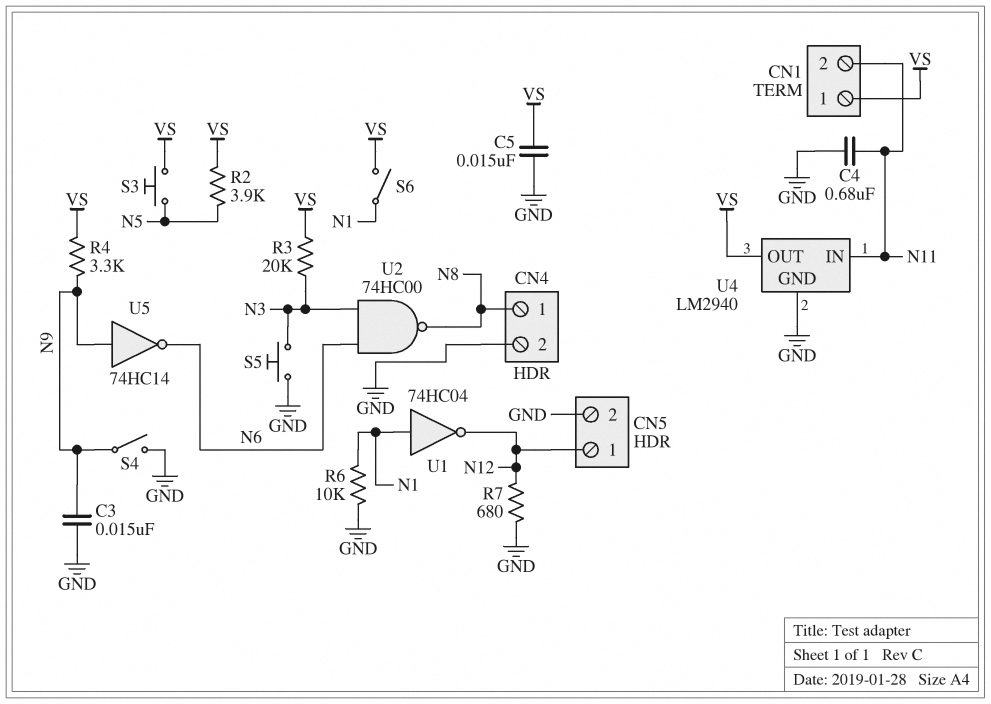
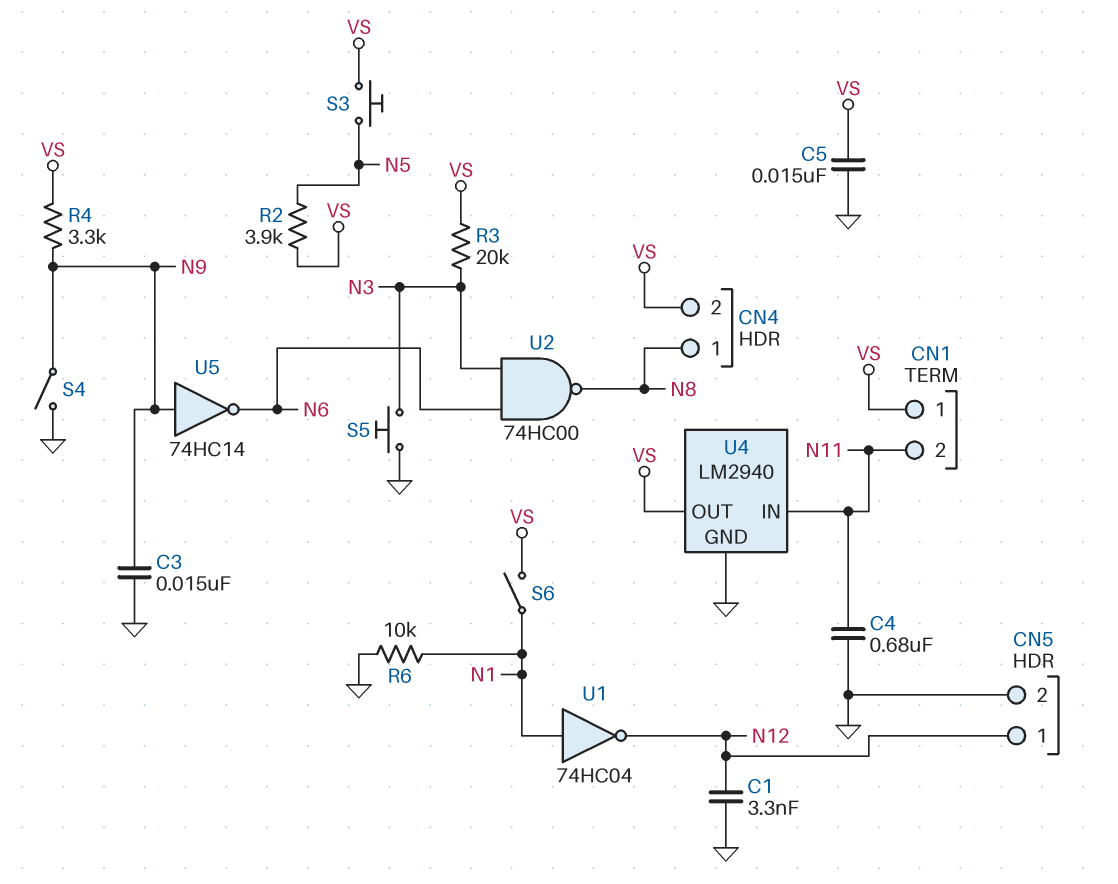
C1: none -> 3.3nF (GND, N12)
CN4 pin 2: GND -> VS
R7: 680 (GND, N12) -> none

